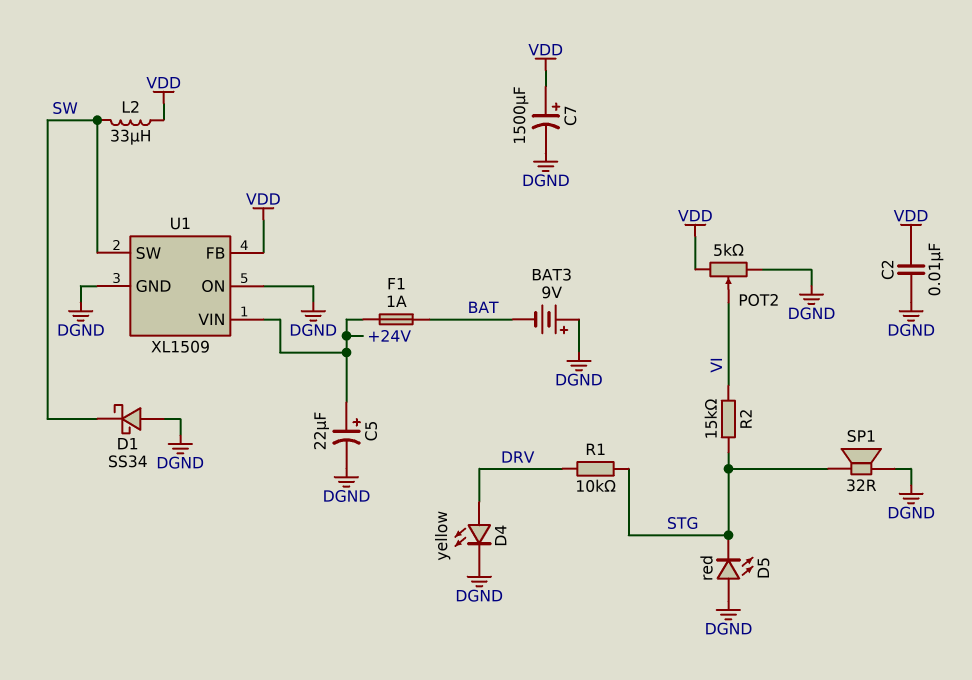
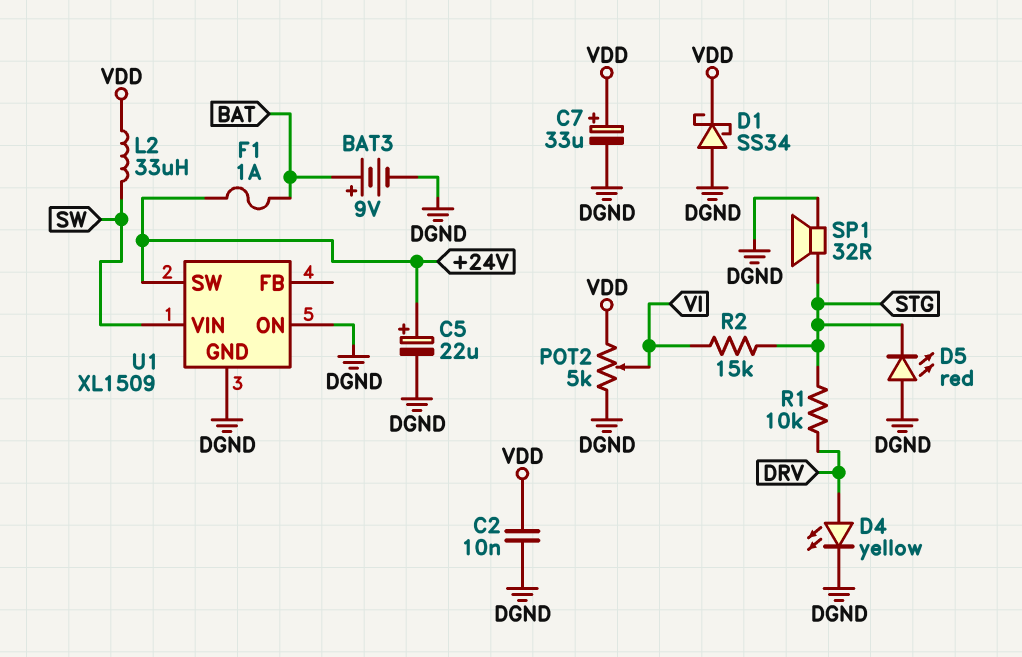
BAT3: 9V (plus DGND, minus BAT) -> 9V (plus BAT, minus DGND)
C7: 1500uF (plus VDD, minus DGND) -> 33uF (plus VDD, minus DGND)
D1: schottky SS34 (A DGND, K SW) -> schottky SS34 (A DGND, K VDD)
U1 pin FB: VDD -> none
U1 pin SW: SW -> +24V
U1 pin VIN: +24V -> SW

